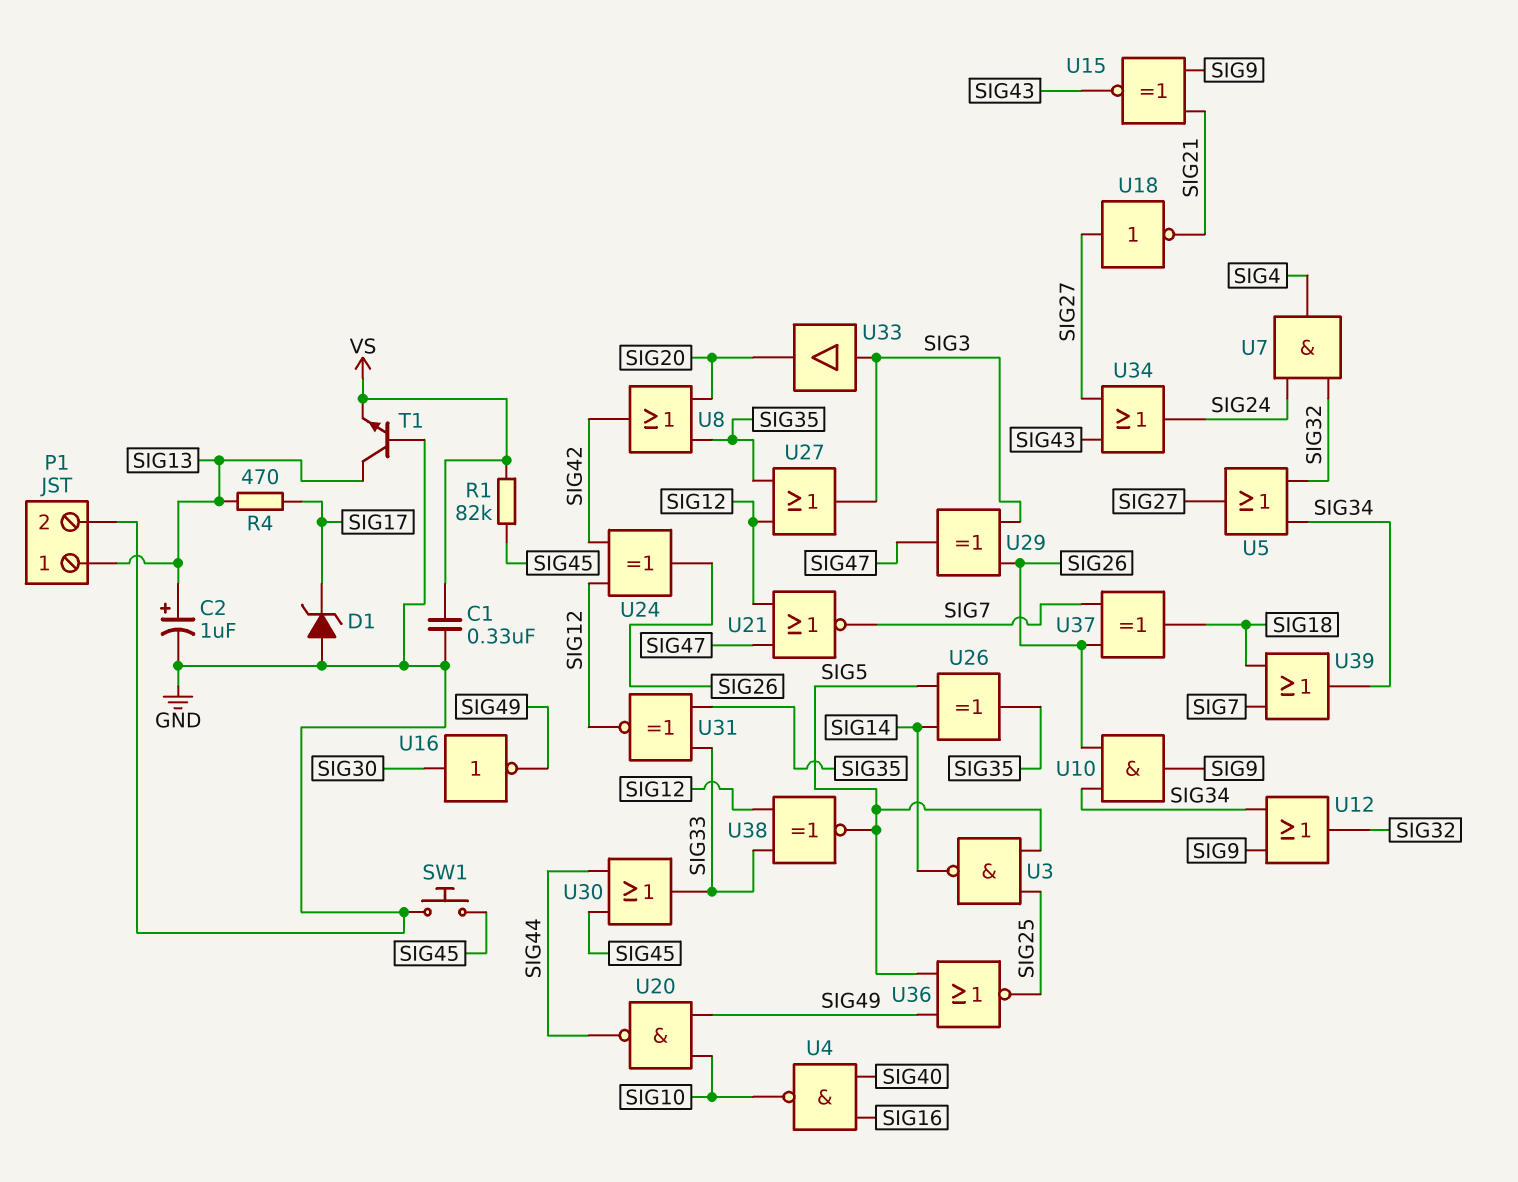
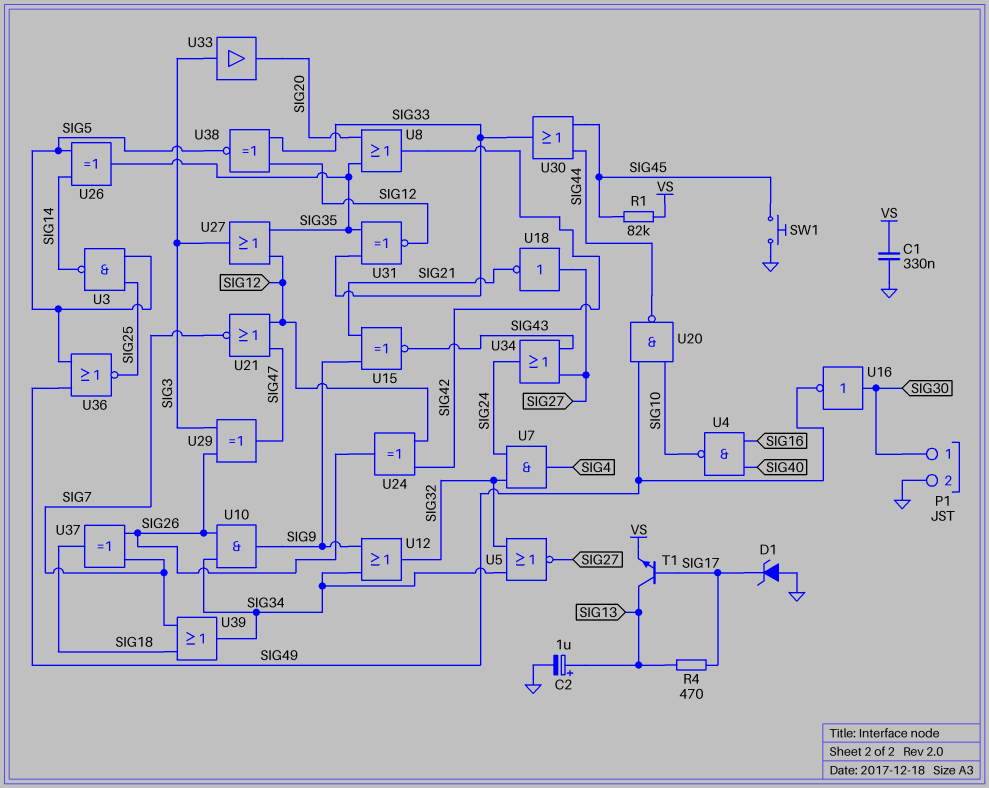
P1 pin 1: SIG13 -> SIG30
T1: NPN (B GND, C SIG13, E VS) -> NPN (B SIG17, C SIG13, E VS)
U5: OR (in SIG32, in SIG34, out SIG27) -> NOR (in SIG32, in SIG34, out SIG27)

